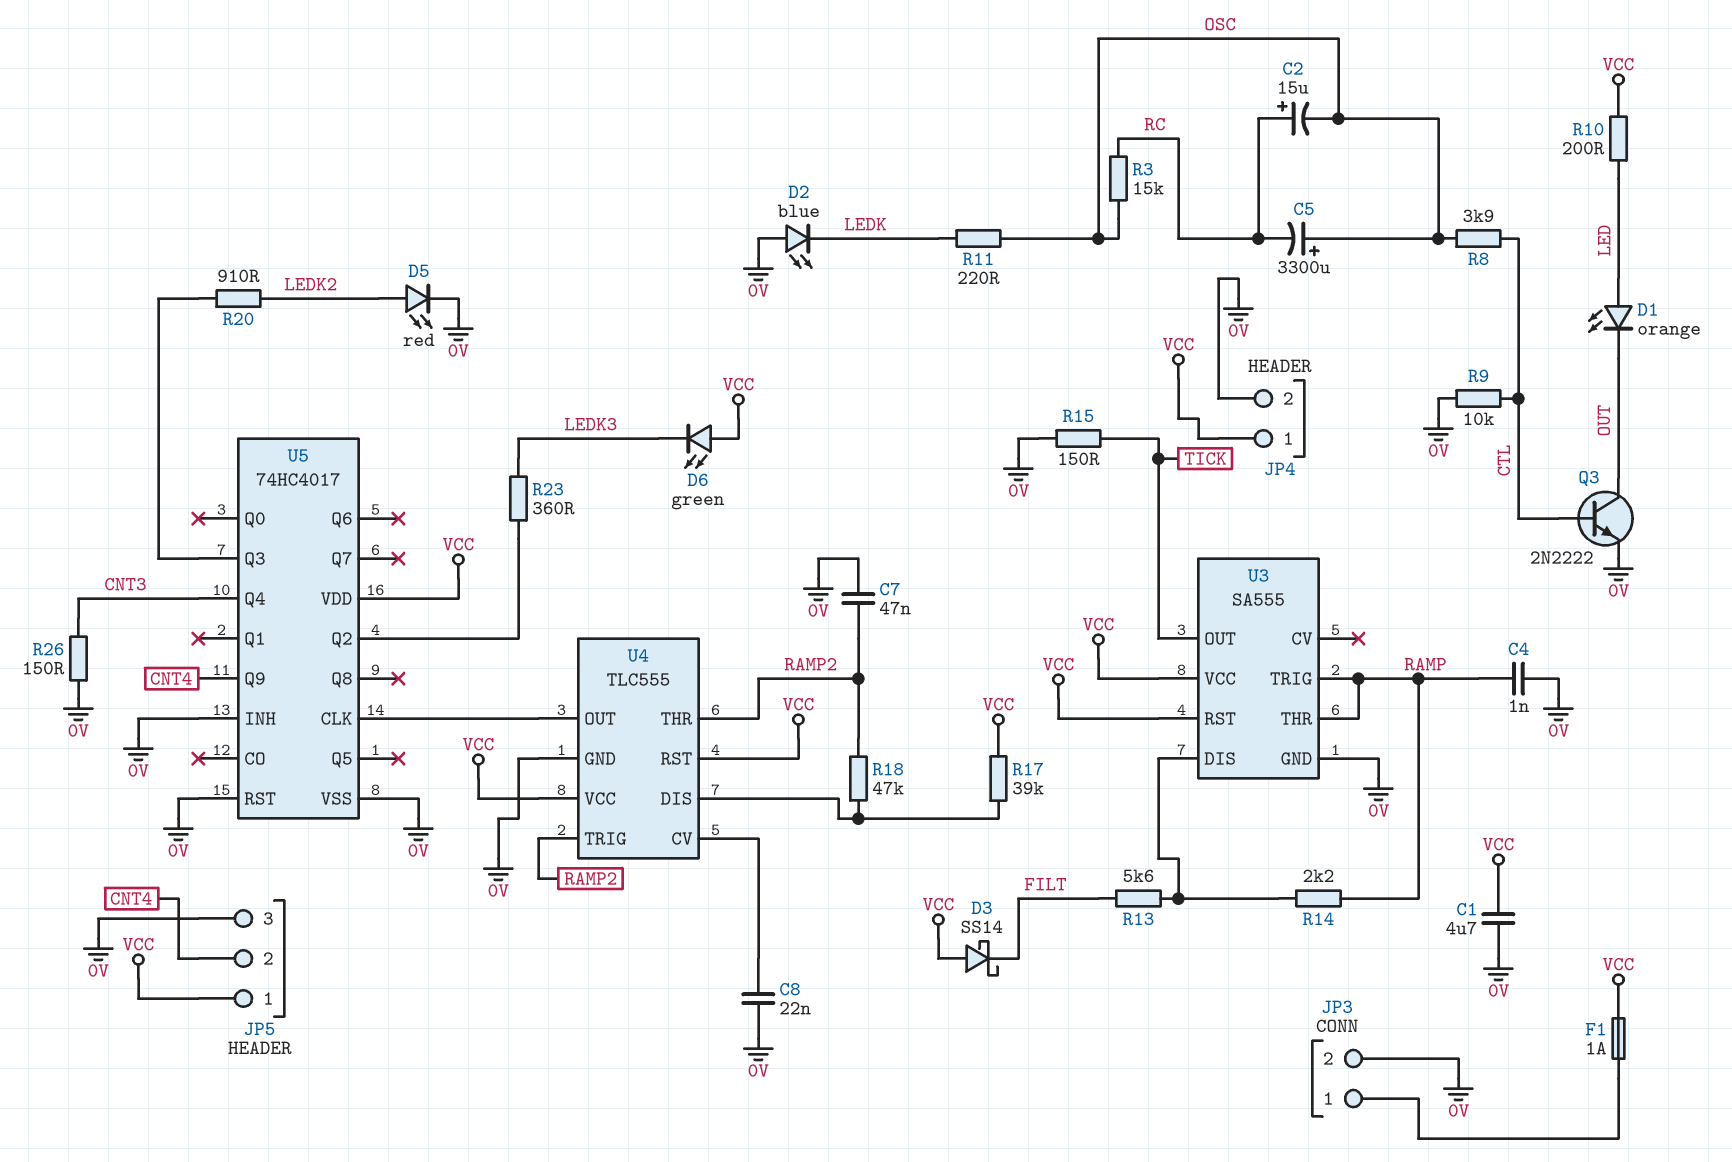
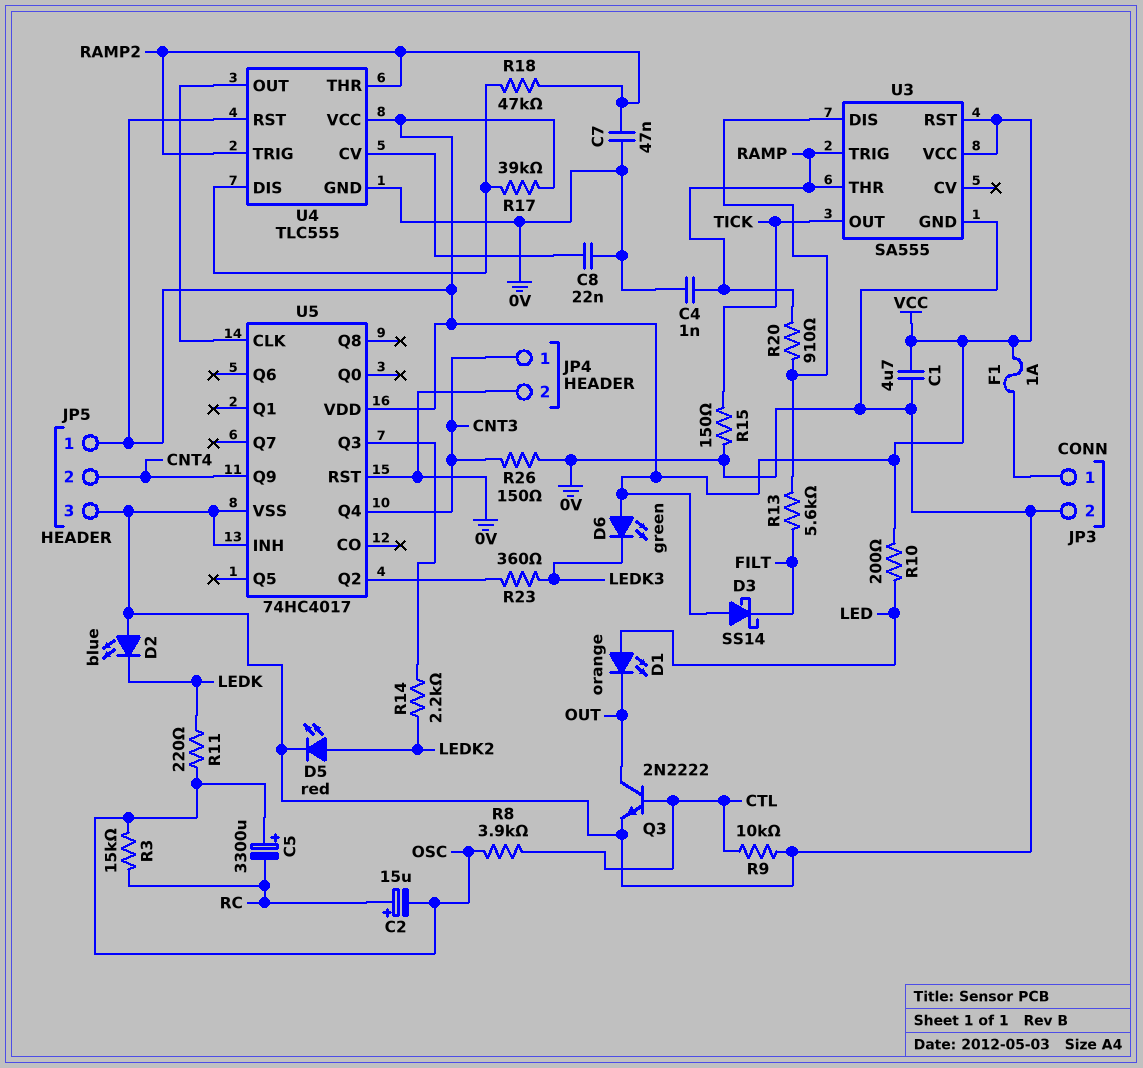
JP4 pin 1: VCC -> CNT3
R14: 2.2k (RAMP, U3/DIS) -> 2.2k (LEDK2, U5/Q3)
R20: 910 (LEDK2, U5/Q3) -> 910 (RAMP, U3/DIS)

